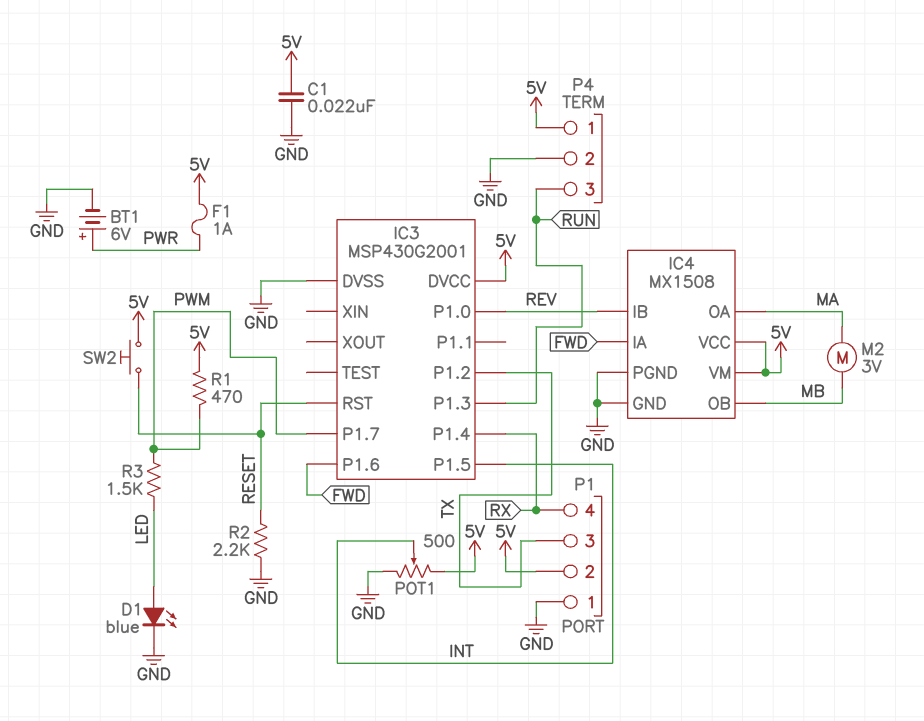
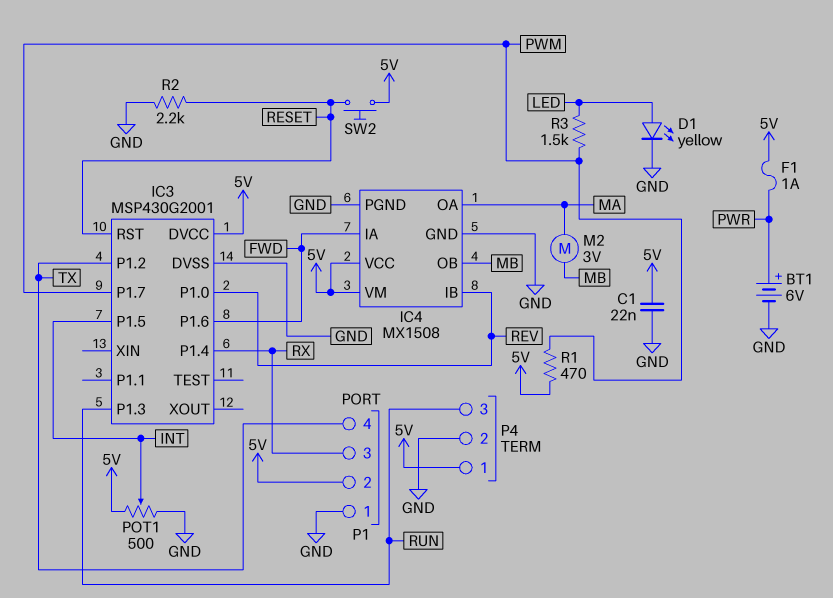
D1: LED blue (A LED, K GND) -> LED yellow (A LED, K GND)
P1 pin 3: TX -> RX
P1 pin 4: RX -> TX

